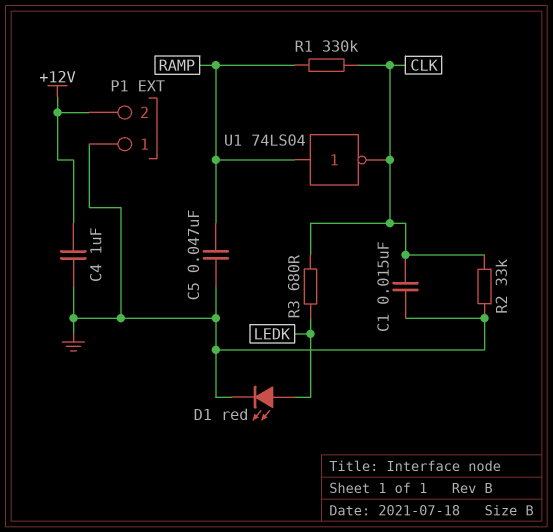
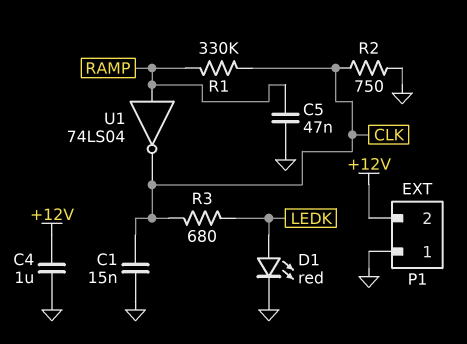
R2: 33k (CLK, GND) -> 750 (CLK, GND)

